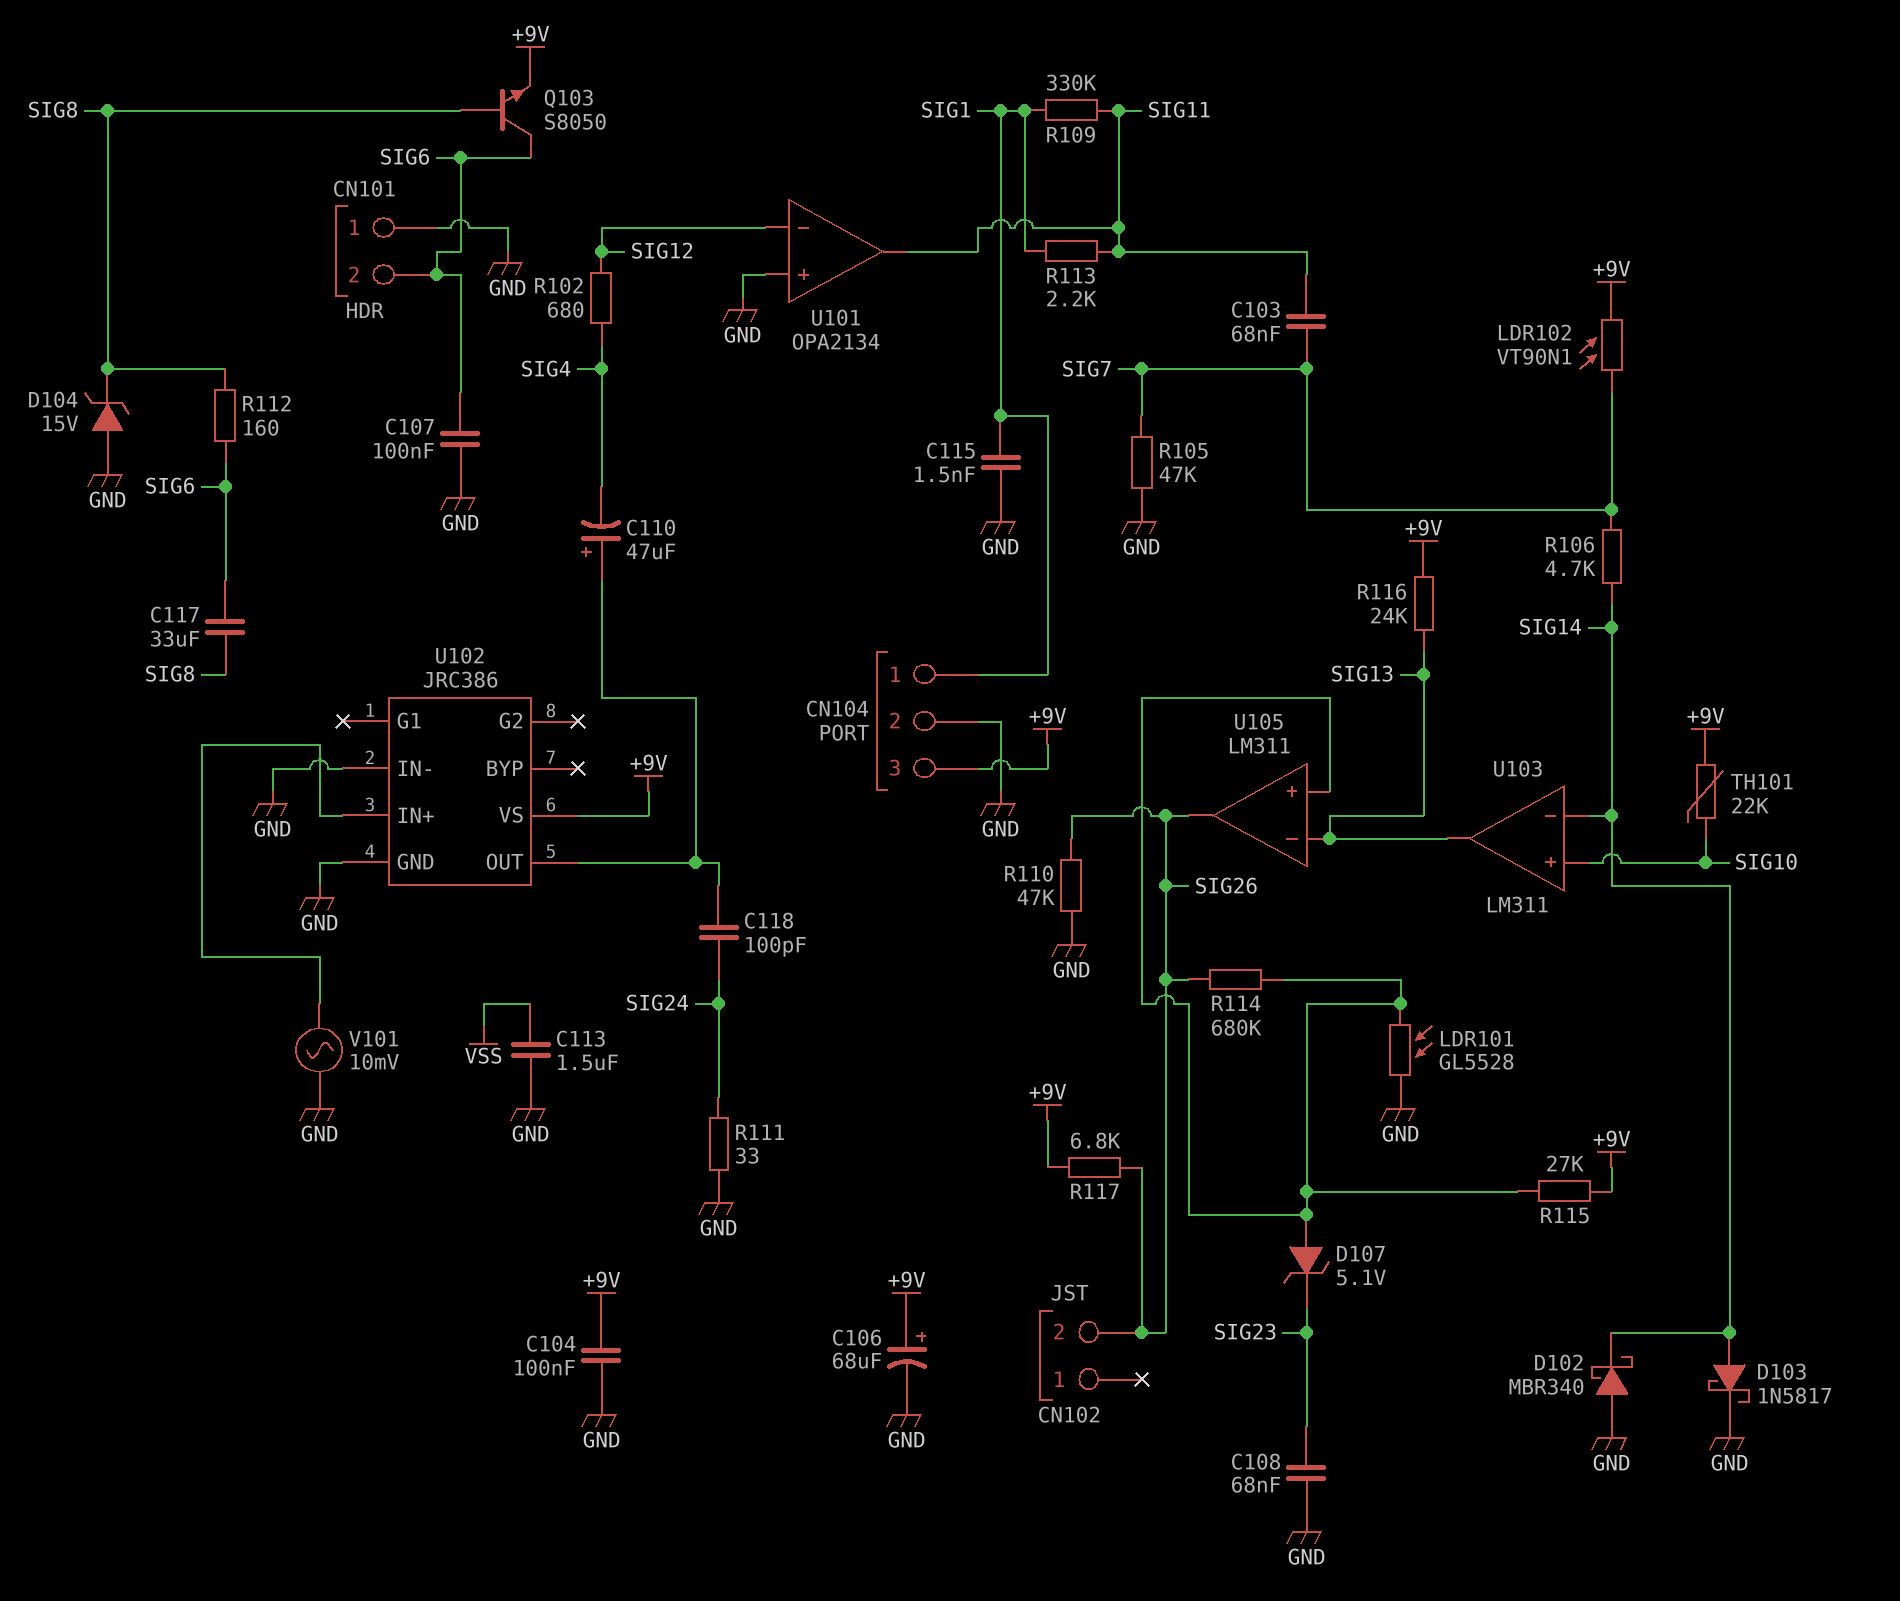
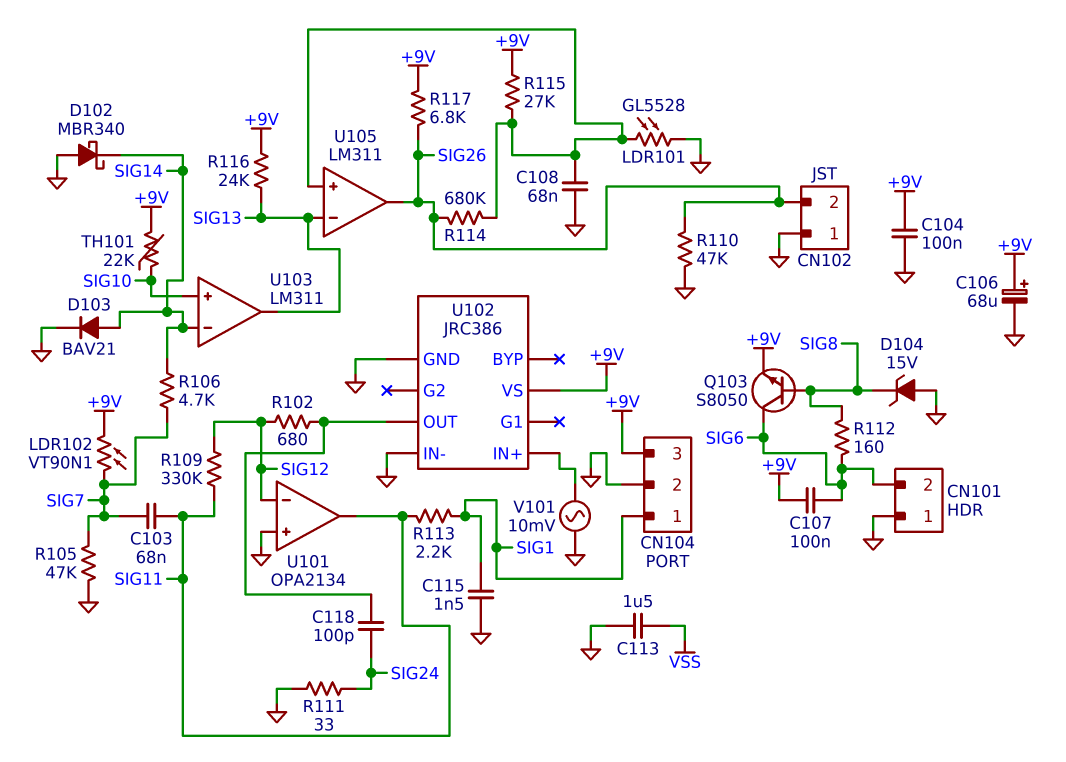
C107: 100nF (GND, SIG6) -> 100nF (+9V, SIG6)
C108: 68nF (GND, SIG23) -> 68nF (GND, U105/in+)
C110: 47uF (plus U102/OUT, minus SIG4) -> none
C117: 33uF (SIG6, SIG8) -> none
CN102 pin 1: none -> GND
D103: schottky 1N5817 (A SIG14, K GND) -> diode BAV21 (A SIG14, K GND)
D107: zener 5.1V (A U105/in+, K SIG23) -> none
R102: 680 (SIG4, SIG12) -> 680 (SIG12, U102/OUT)
R109: 330k (SIG1, SIG11) -> 330k (SIG11, SIG12)

